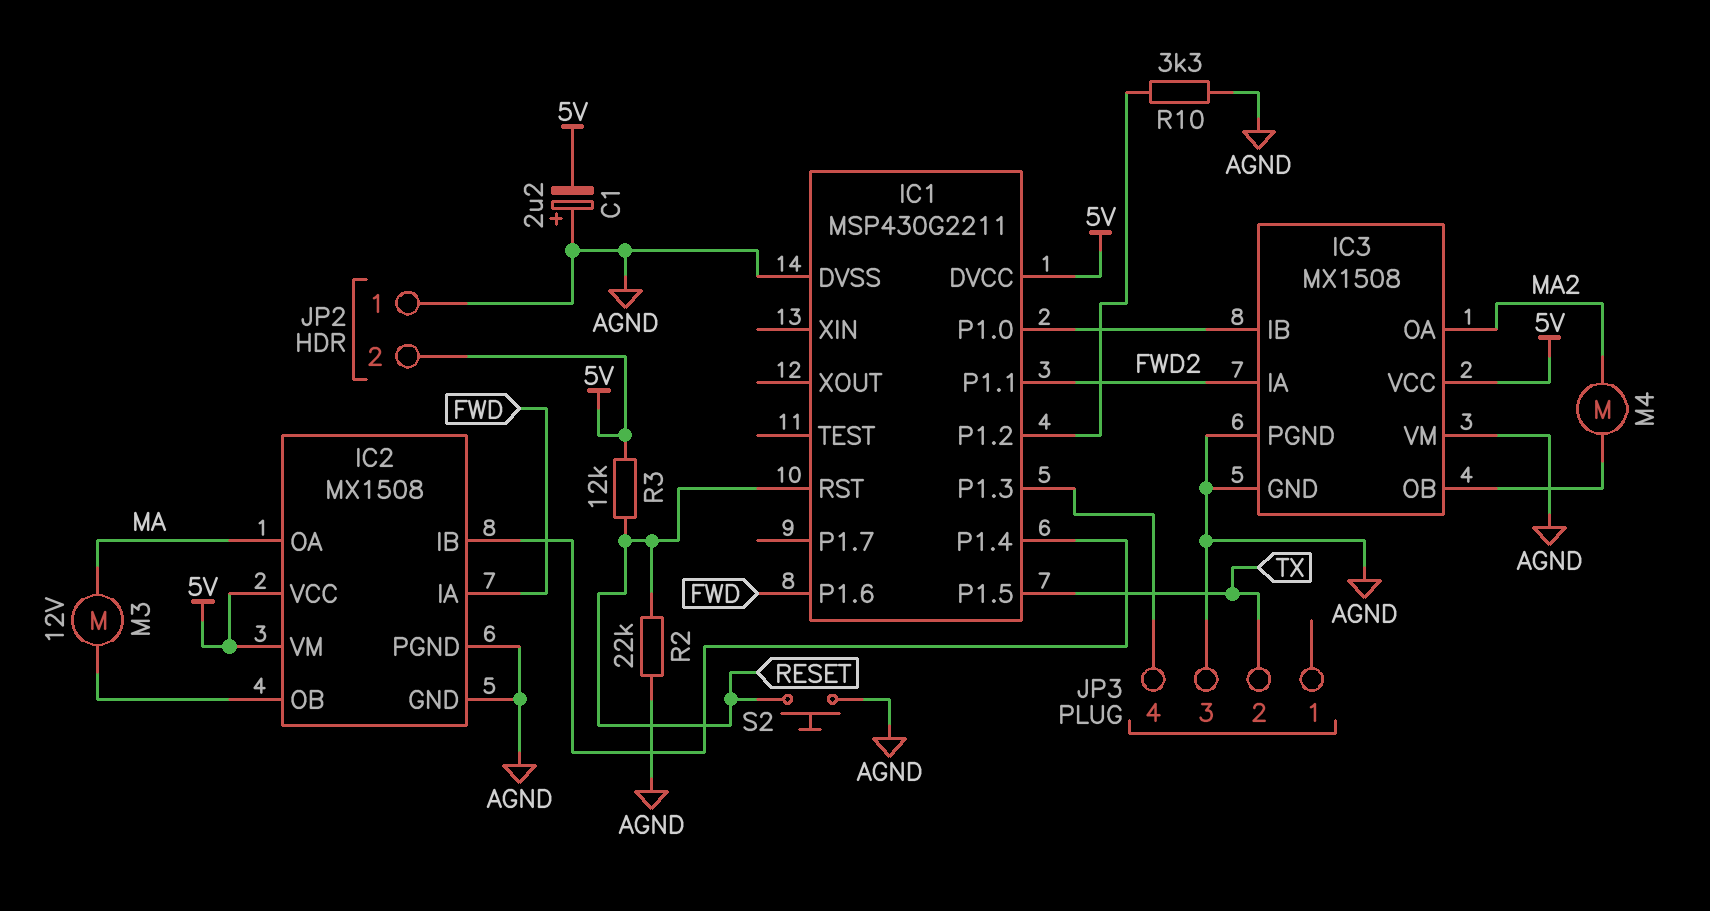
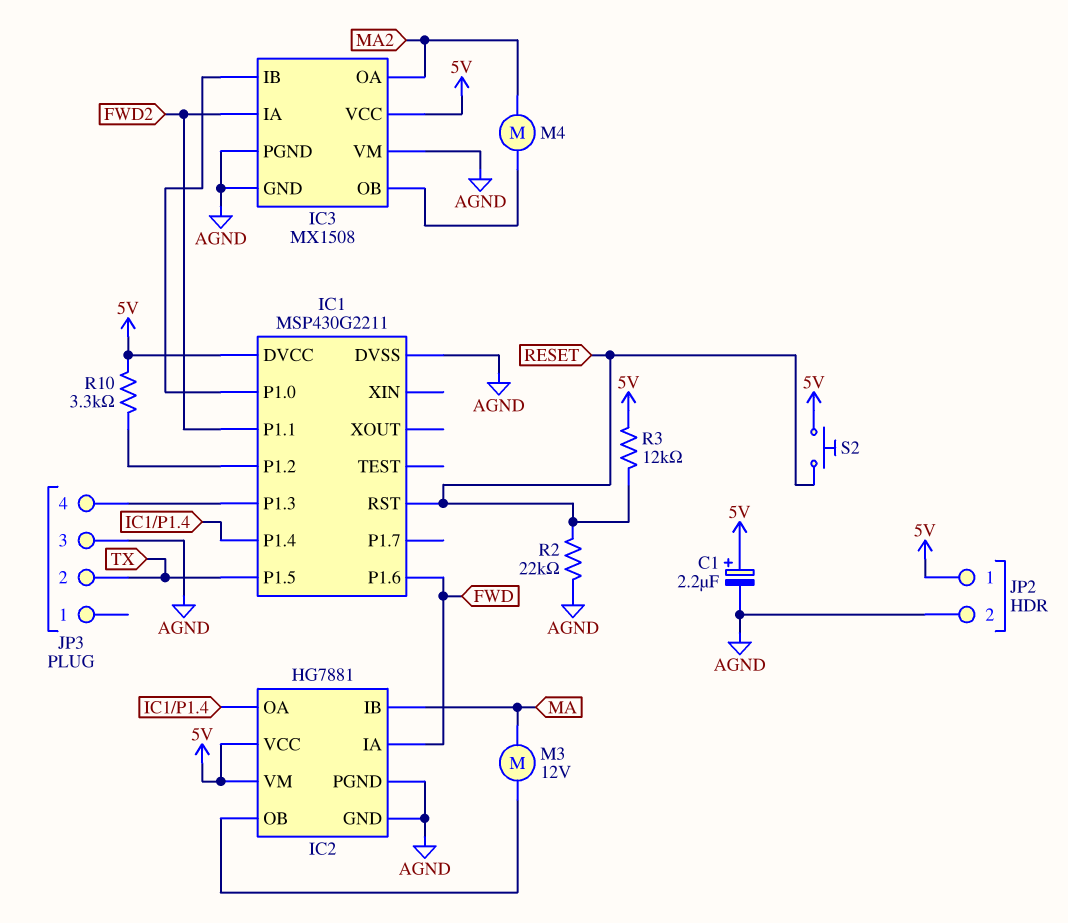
C1: 2.2uF (plus AGND, minus 5V) -> 2.2uF (plus 5V, minus AGND)
IC2: MX1508 -> HG7881
IC2 pin IB: IC1/P1.4 -> MA
IC2 pin OA: MA -> IC1/P1.4
JP2 pin 1: AGND -> 5V
JP2 pin 2: 5V -> AGND
R10: 3.3k (AGND, IC1/P1.2) -> 3.3k (5V, IC1/P1.2)
S2: button (AGND, RESET) -> button (5V, RESET)

